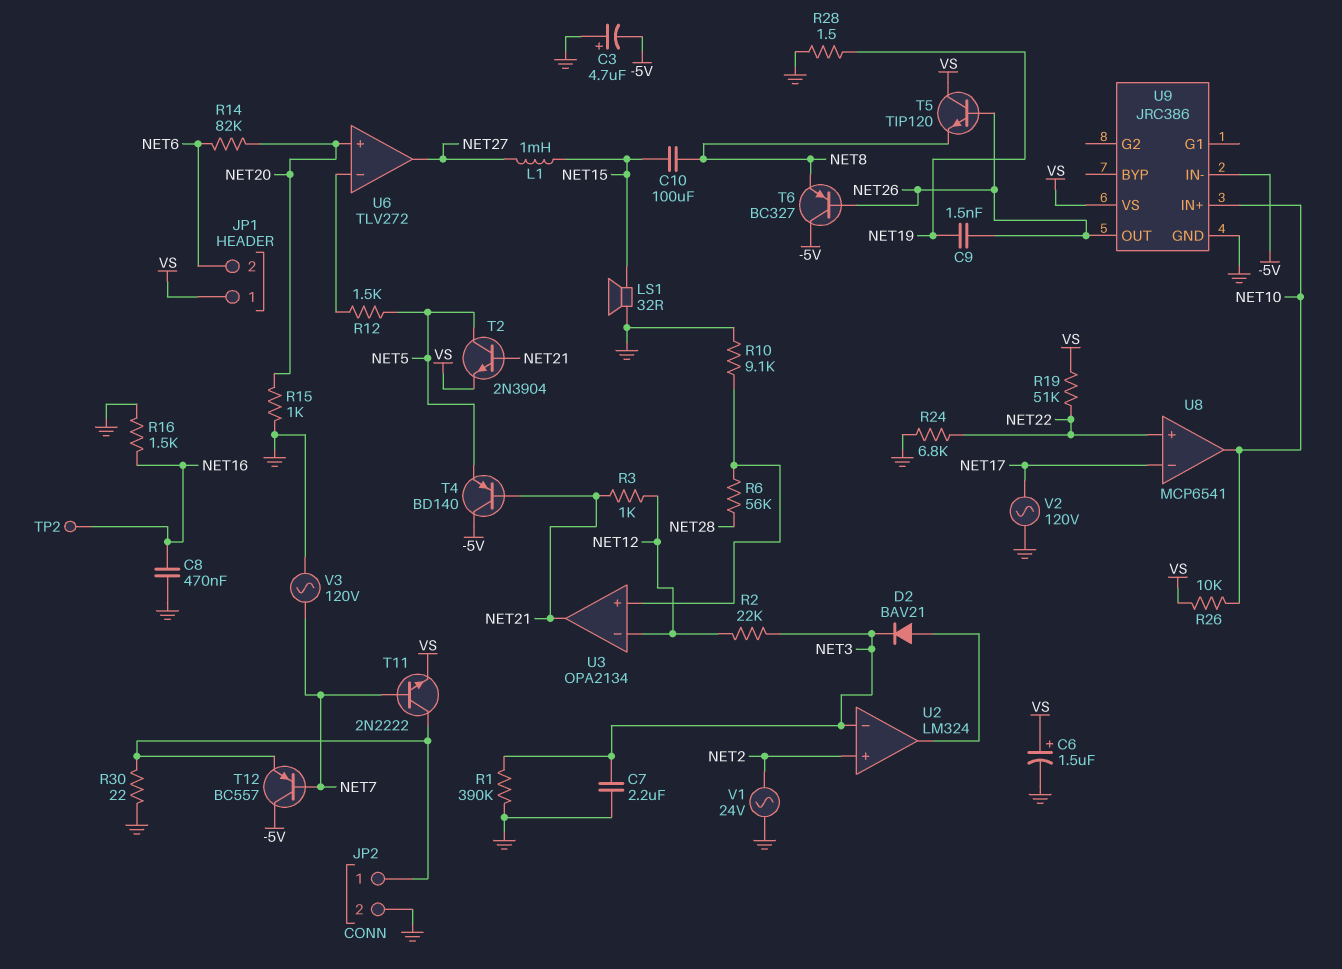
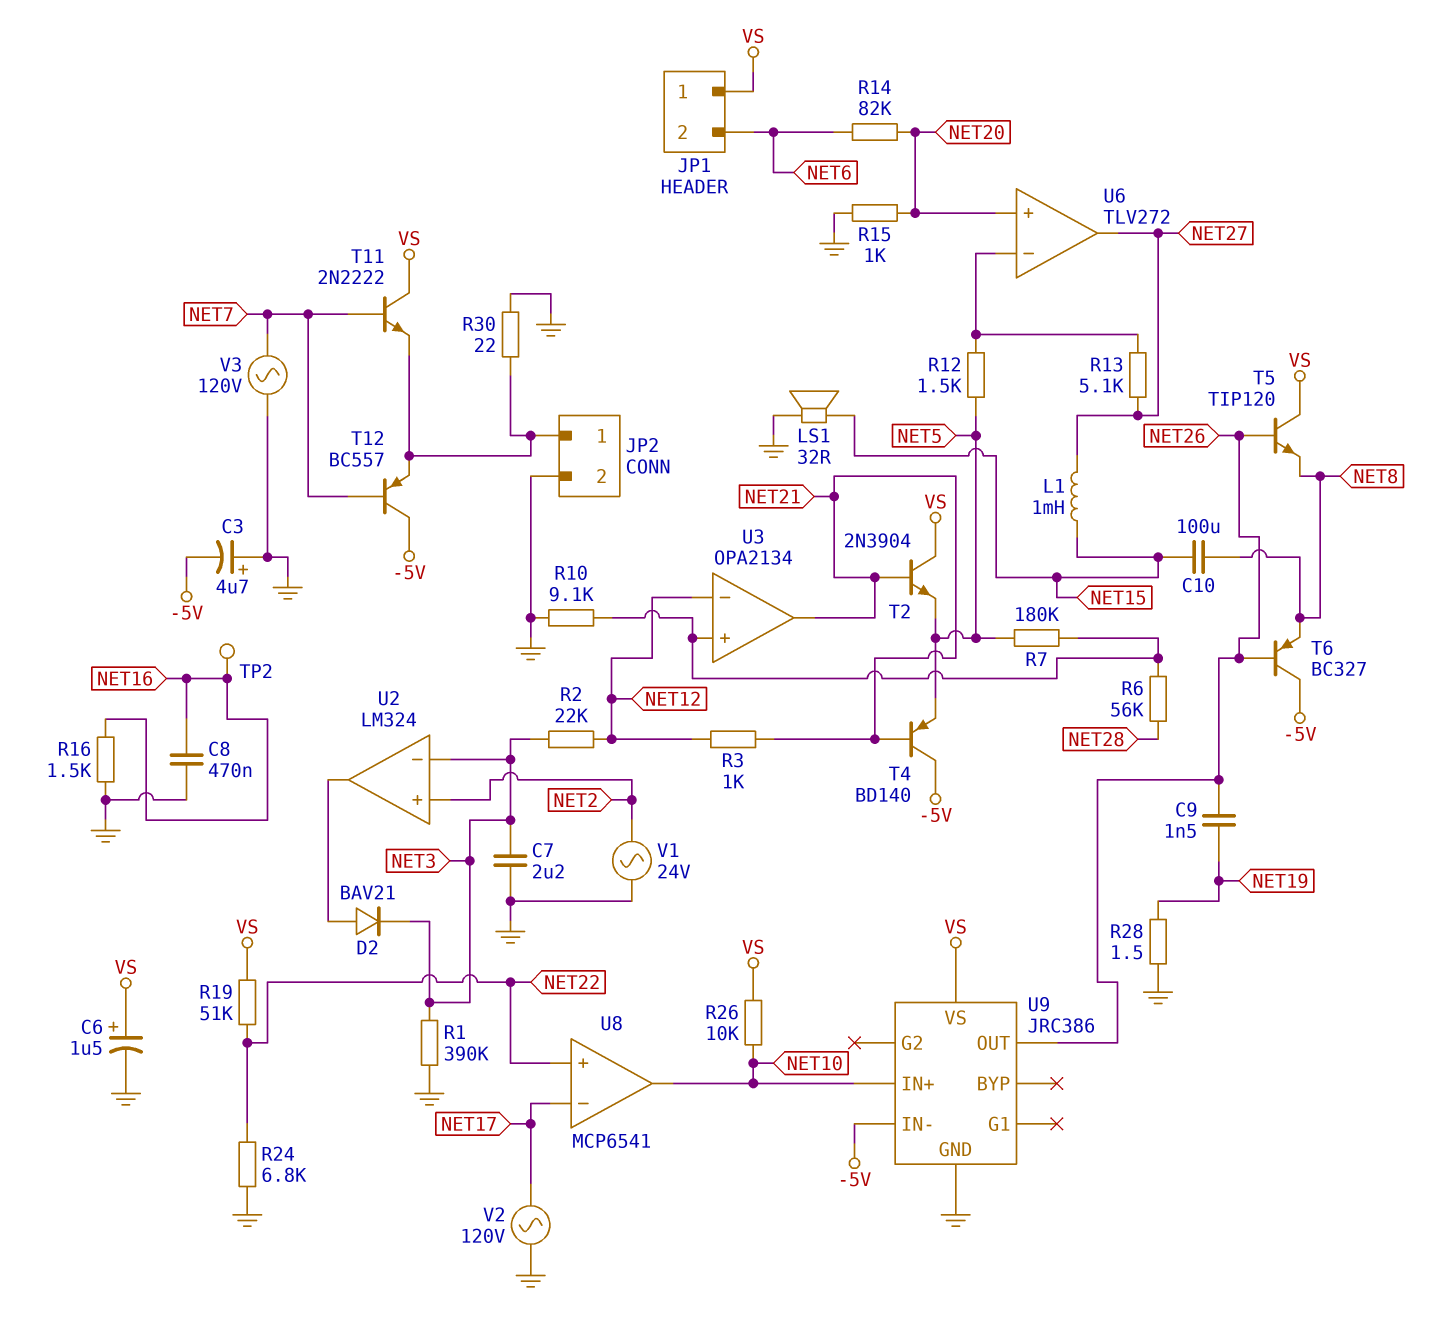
R7: none -> 180k (NET5, U3/in+)
R13: none -> 5.1k (NET27, U6/in-)
T2: NPN 2N3904 (B NET21, C NET5, E VS) -> NPN 2N3904 (B NET21, C VS, E NET5)
T11: NPN 2N2222 (B NET7, C JP2/1, E VS) -> NPN 2N2222 (B NET7, C VS, E JP2/1)

